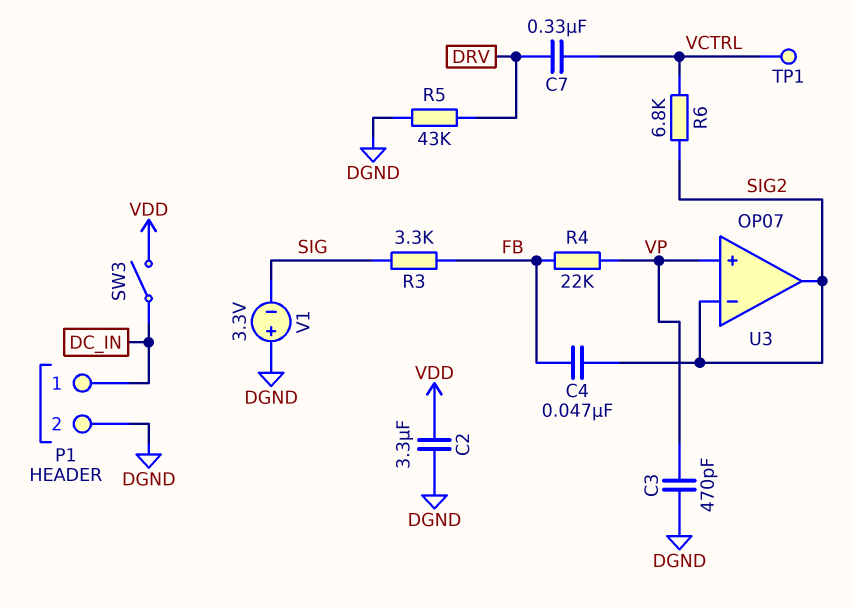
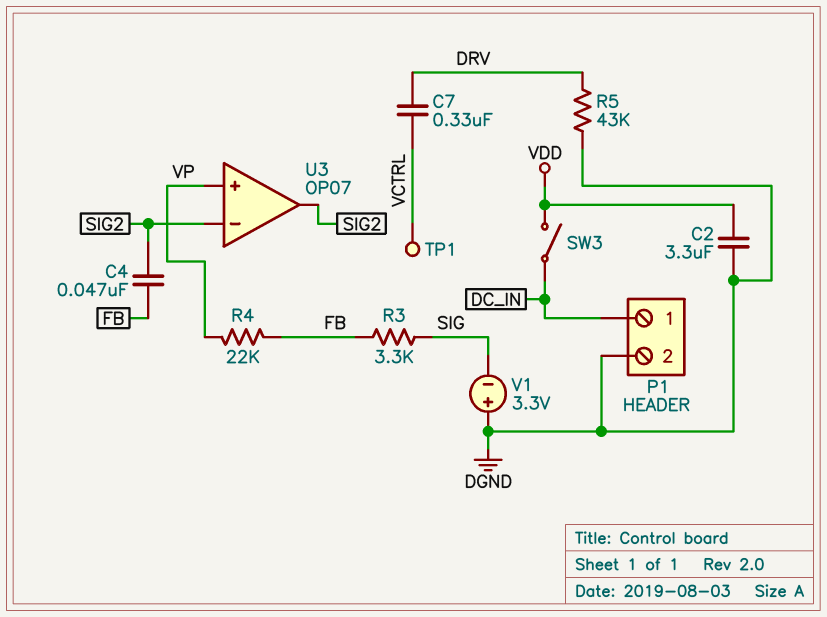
C3: 470pF (DGND, VP) -> none
R6: 6.8k (SIG2, VCTRL) -> none

